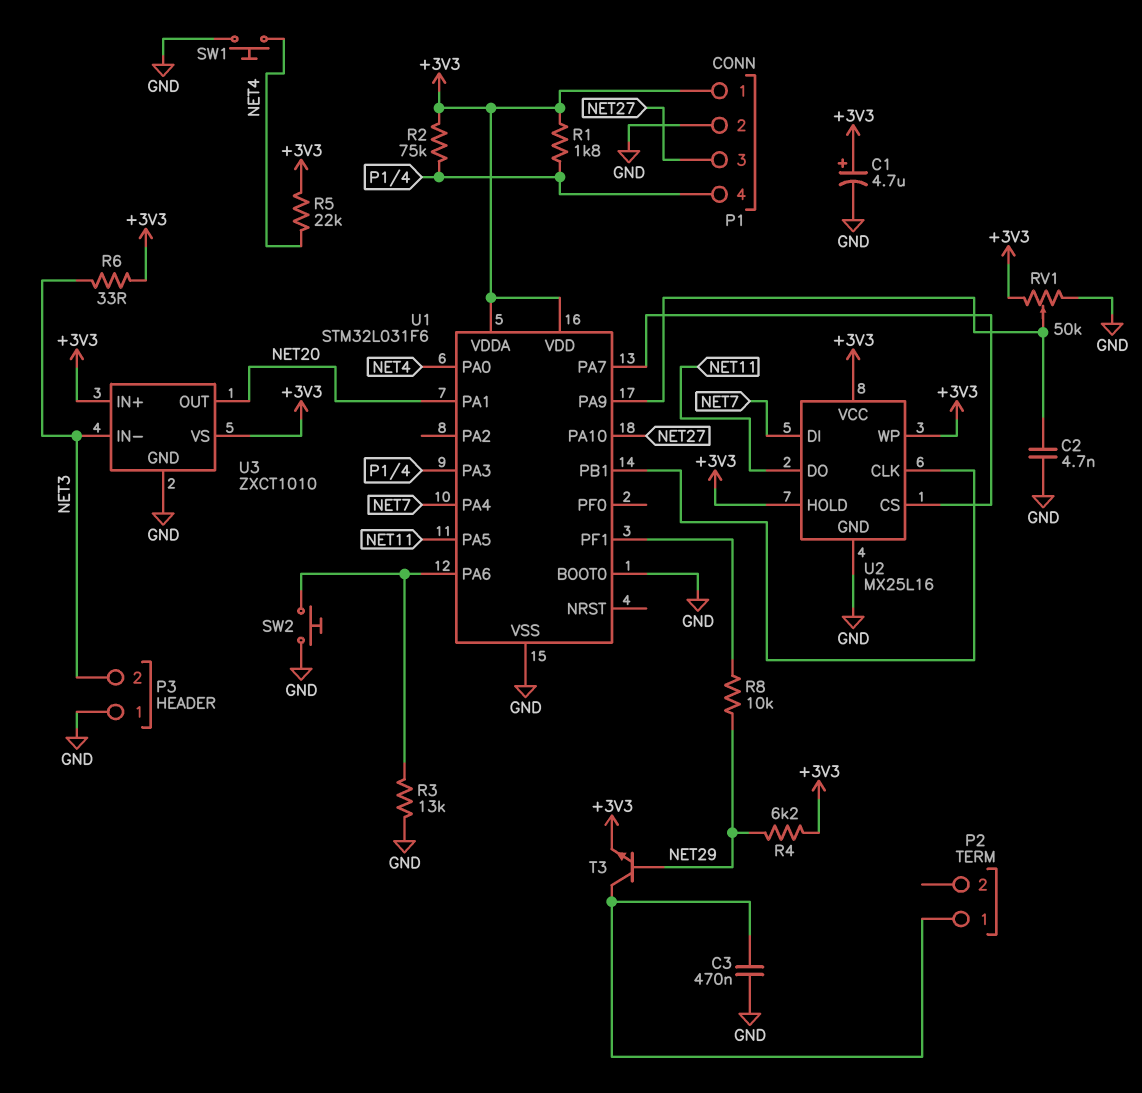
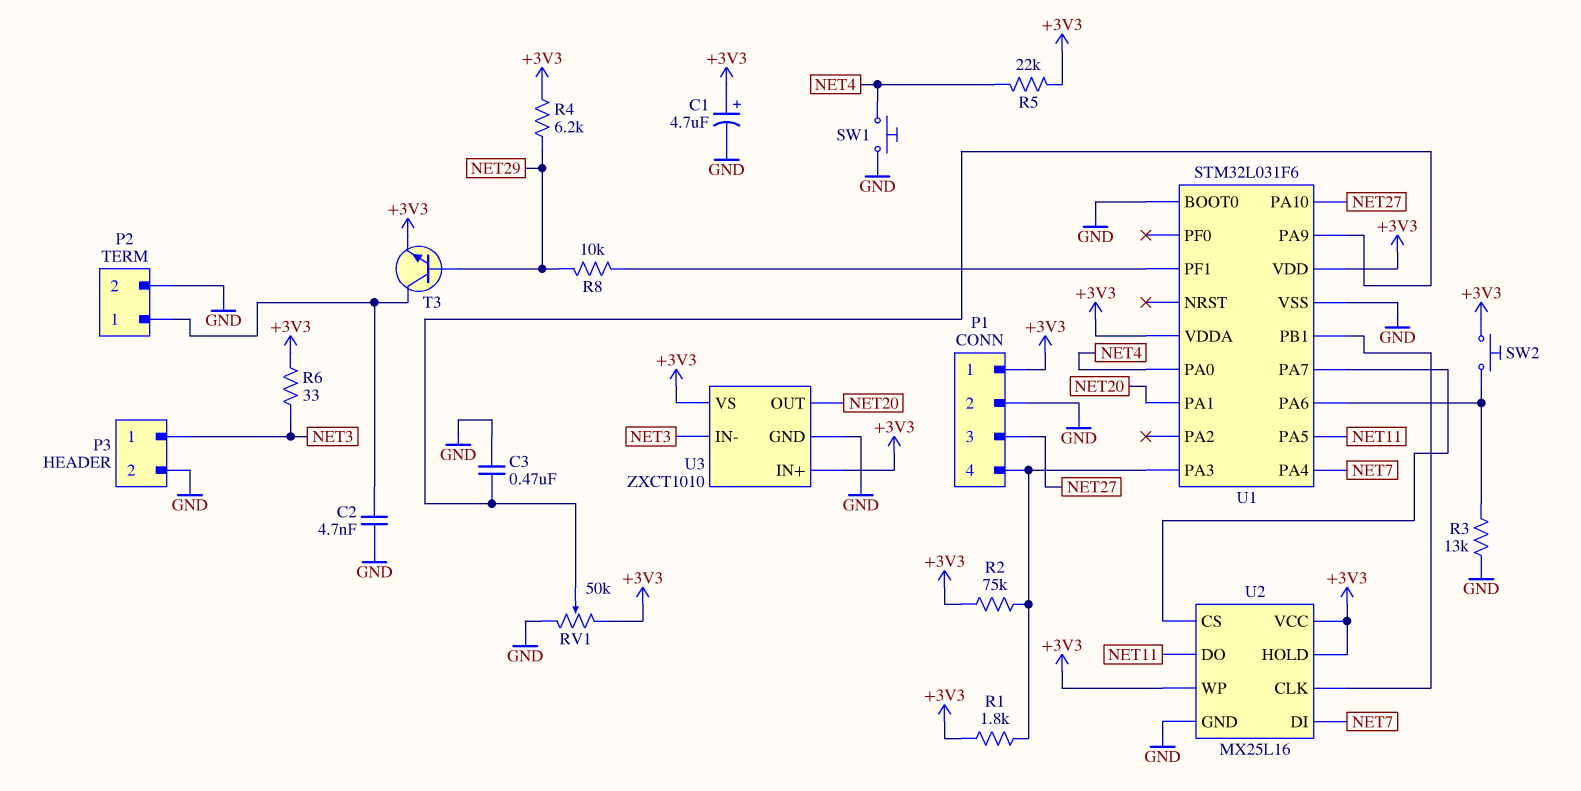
C2: 4.7nF (GND, U1/PA9) -> 4.7nF (GND, P2/1)
C3: 470nF (GND, P2/1) -> 470nF (GND, U1/PA9)
P2 pin 2: none -> GND
P3 pin 1: GND -> NET3
P3 pin 2: NET3 -> GND
SW2: button (GND, U1/PA6) -> button (+3V3, U1/PA6)

